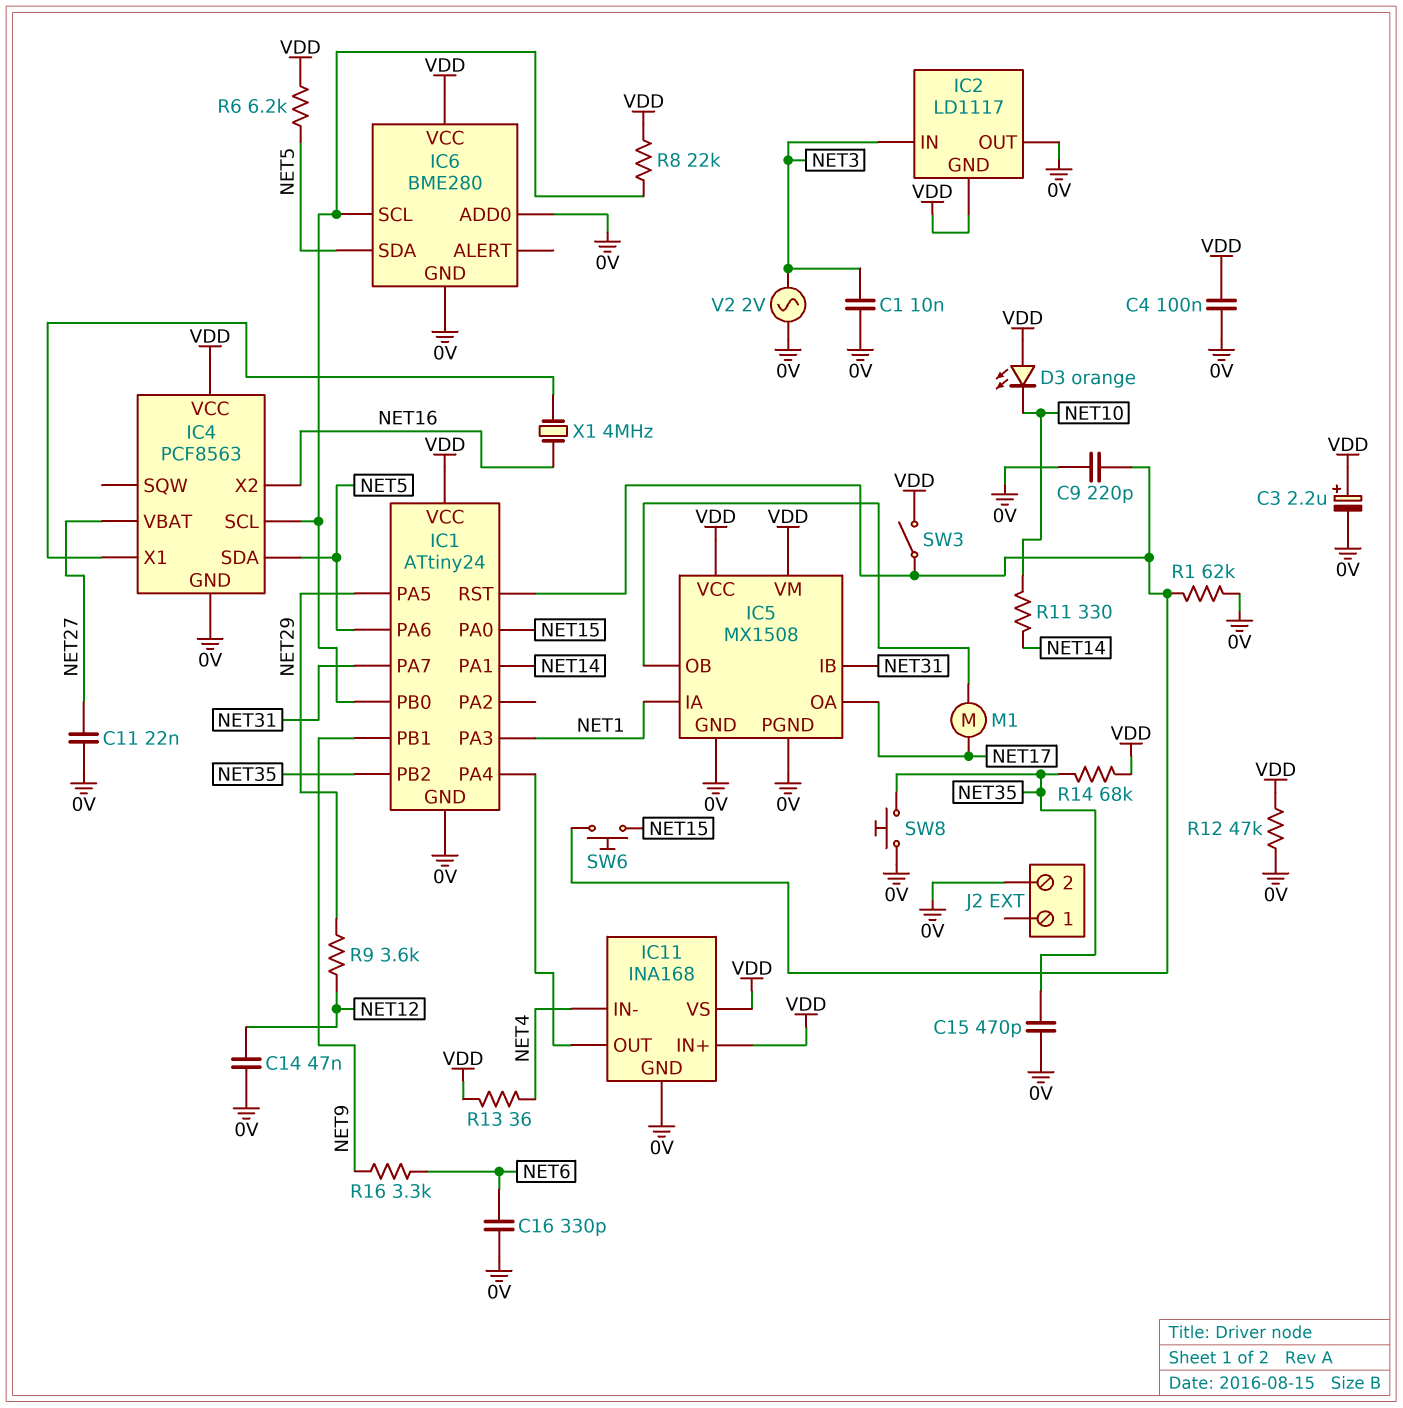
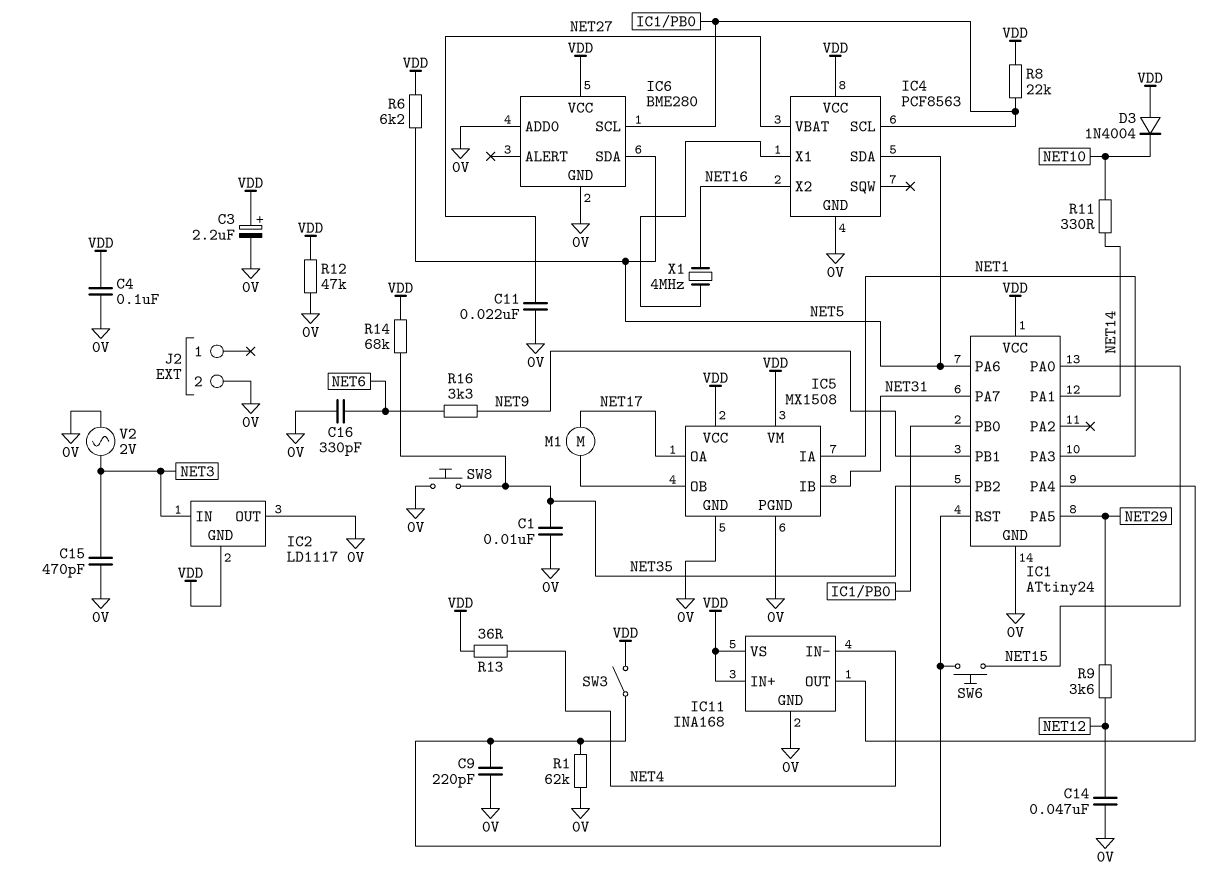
C1: 10nF (0V, NET3) -> 10nF (0V, NET35)
C15: 470pF (0V, NET35) -> 470pF (0V, NET3)
D3: LED orange (A VDD, K NET10) -> diode 1N4004 (A VDD, K NET10)

